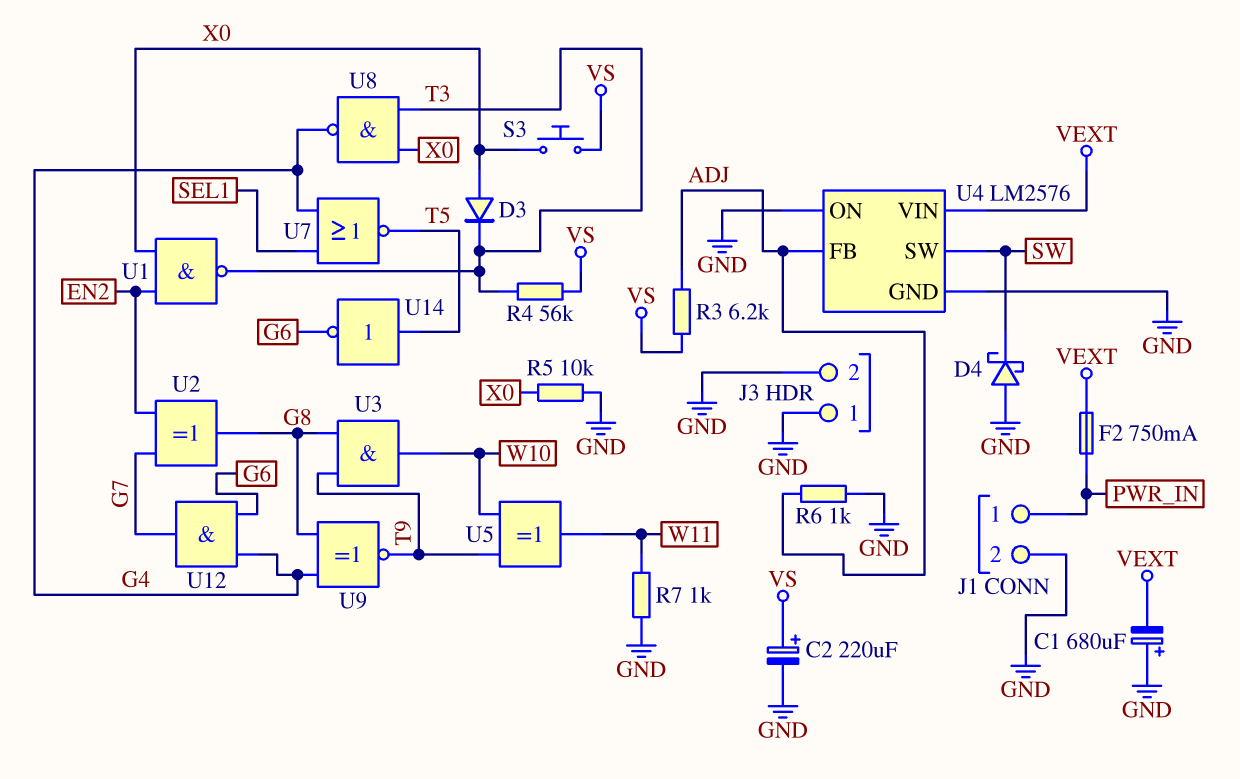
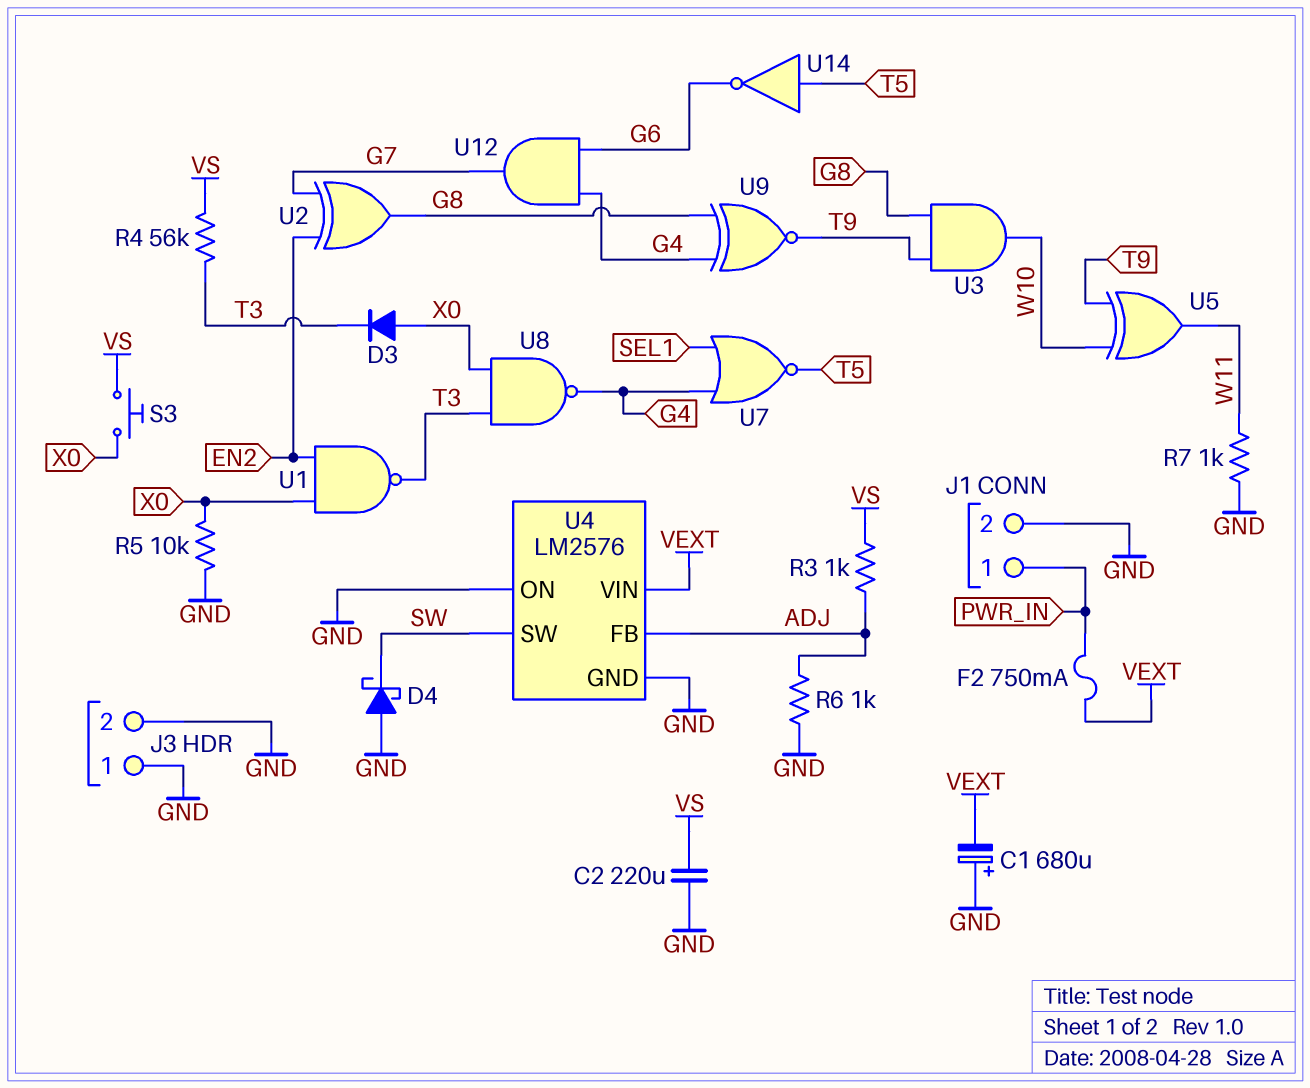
C2: 220uF (plus VS, minus GND) -> 220uF (GND, VS)
R3: 6.2k (ADJ, VS) -> 1k (ADJ, VS)

